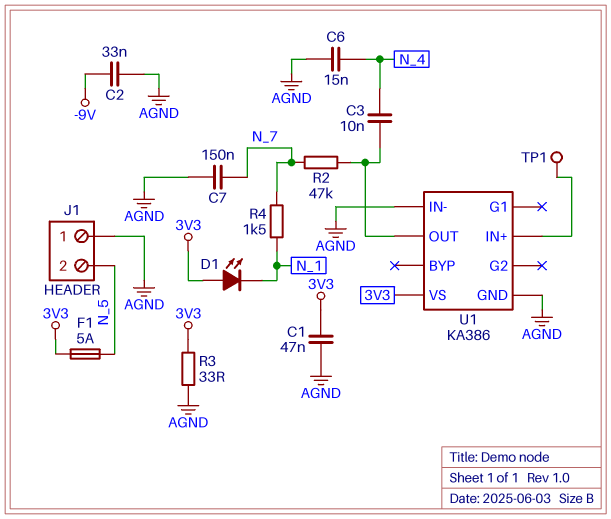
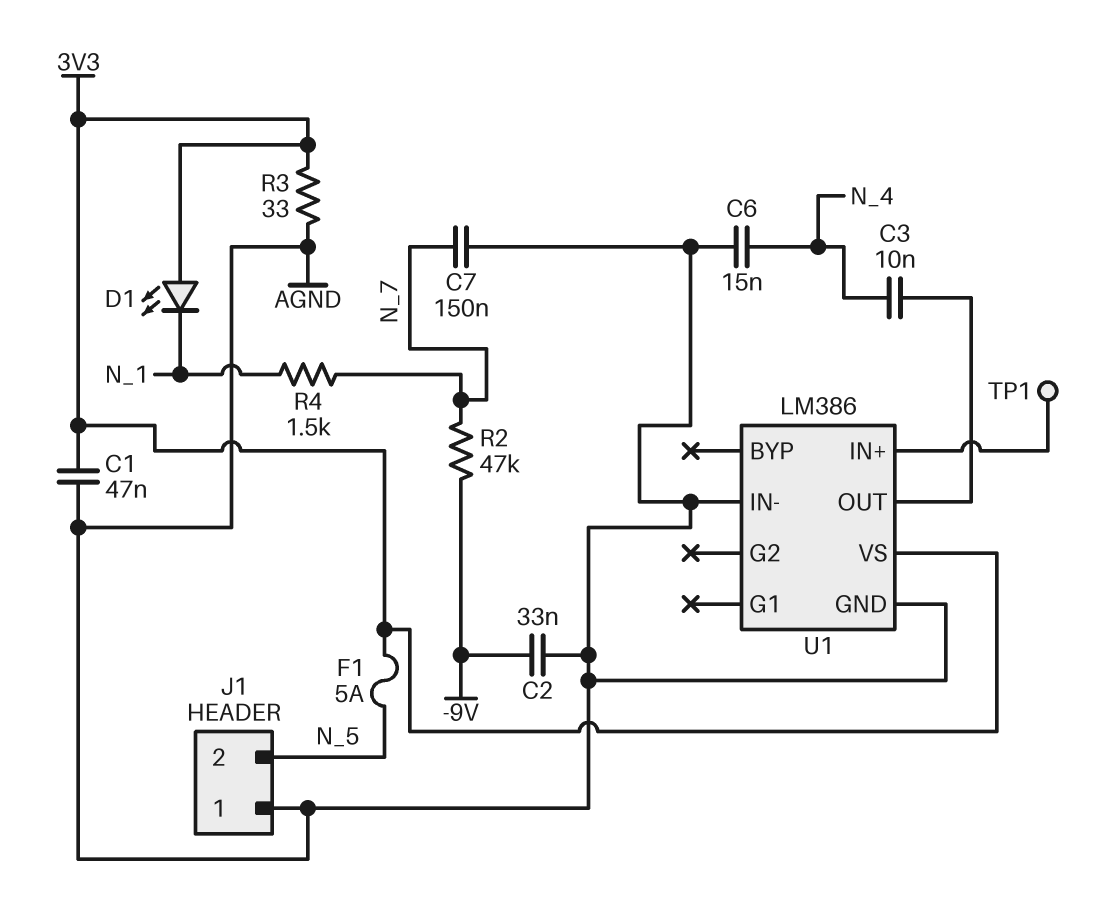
R2: 47k (N_7, U1/OUT) -> 47k (-9V, N_7)
U1: KA386 -> LM386

